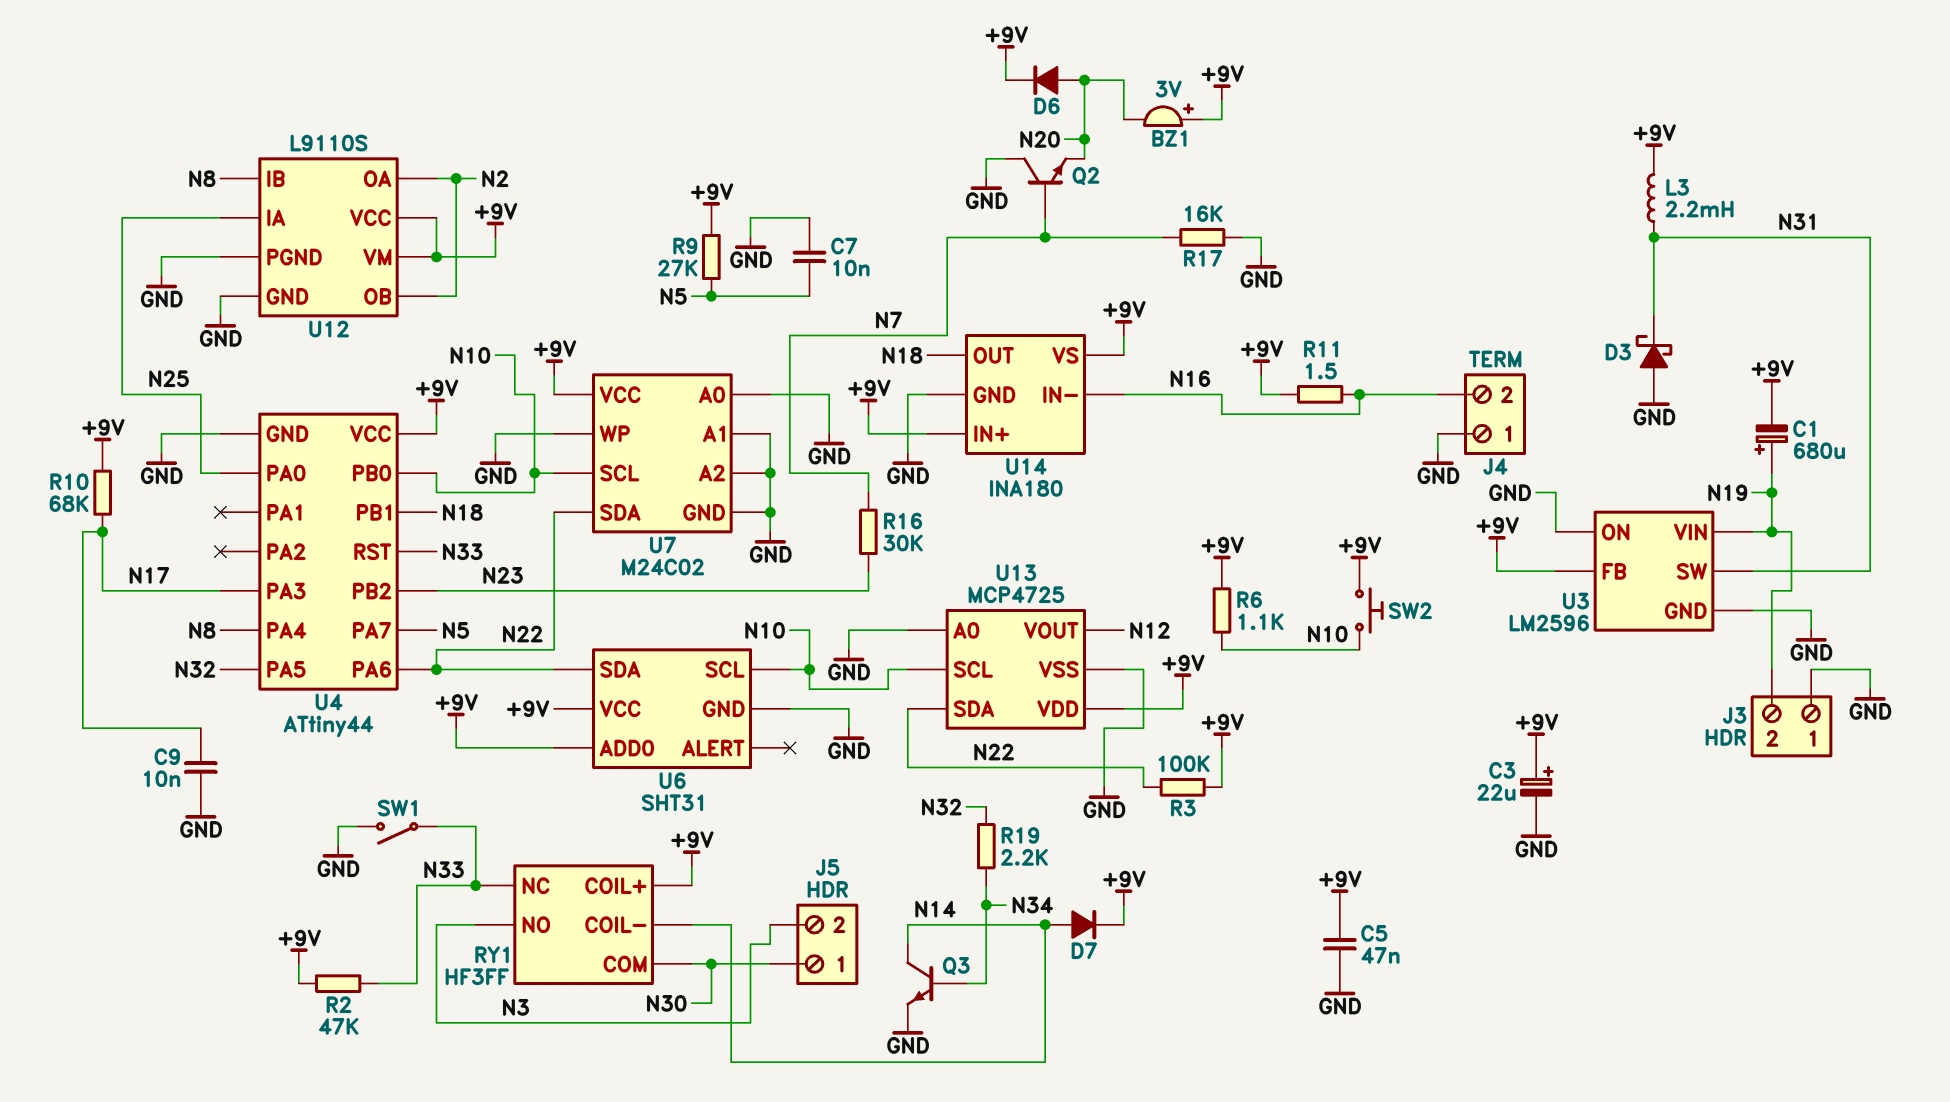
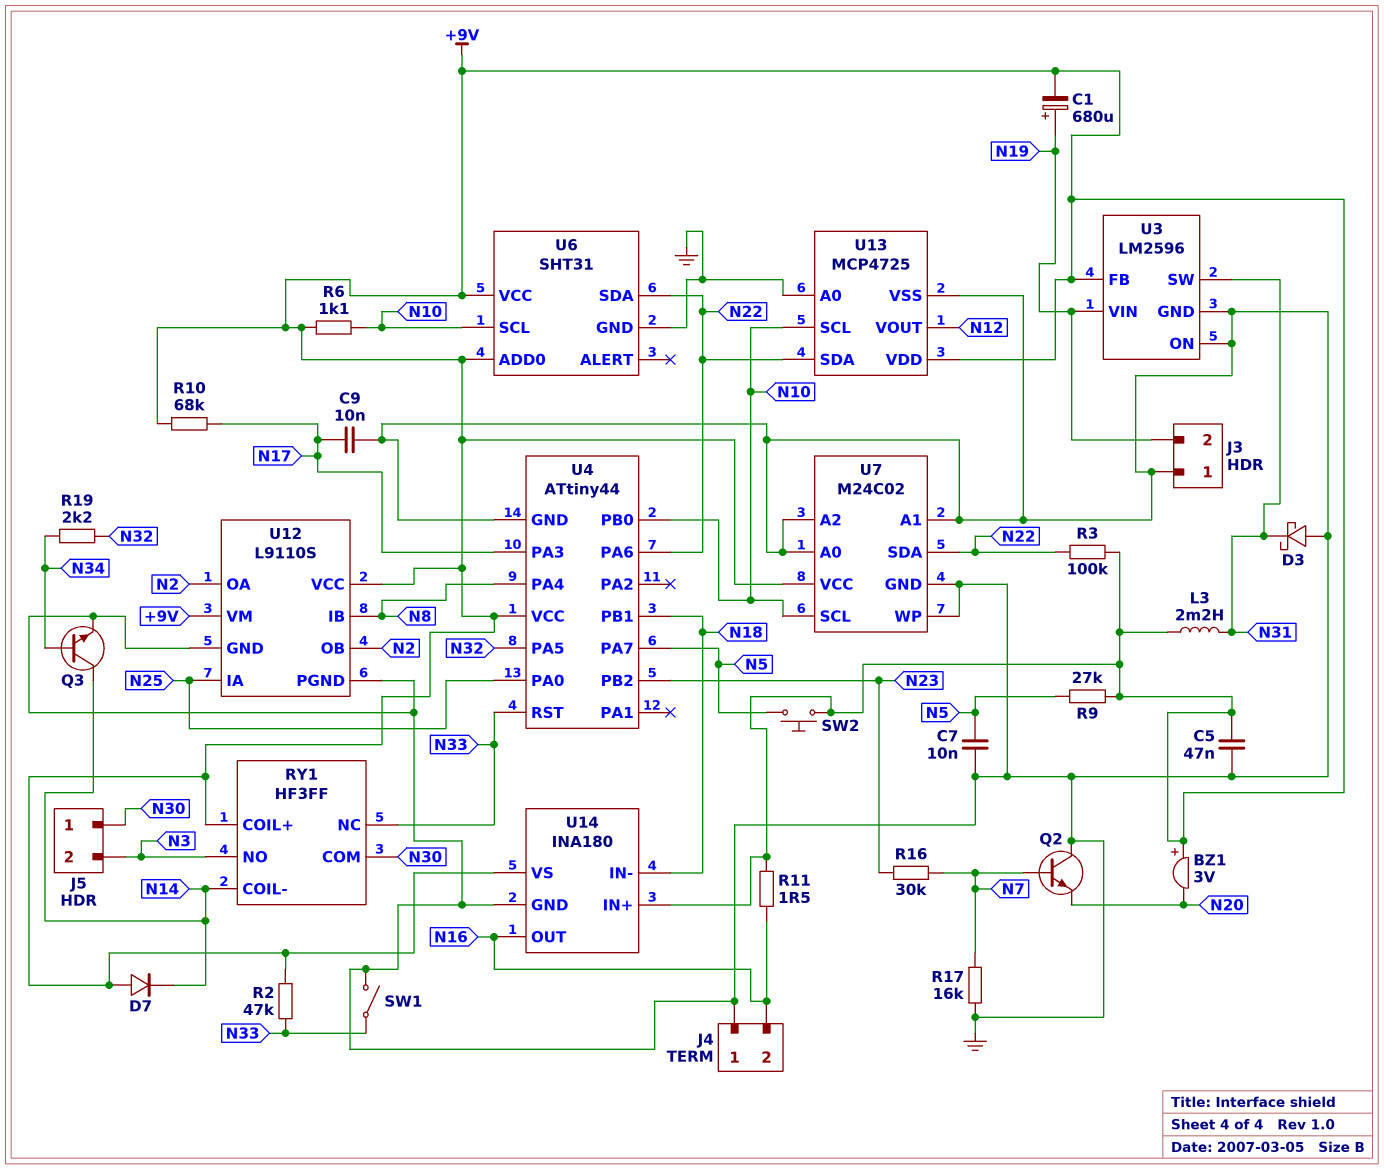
C3: 22uF (plus +9V, minus GND) -> none
D6: diode (A N20, K +9V) -> none
D7: diode (A N14, K +9V) -> diode (A +9V, K N14)
SW2: button (+9V, N10) -> button (+9V, N5)
U14 pin IN-: N16 -> N18
U14 pin OUT: N18 -> N16

